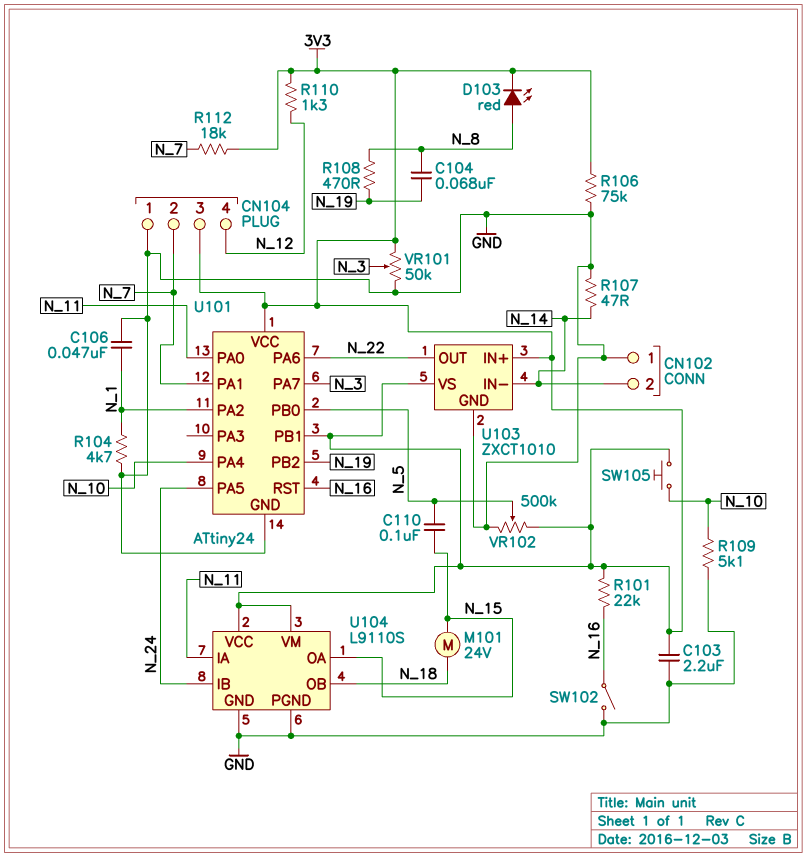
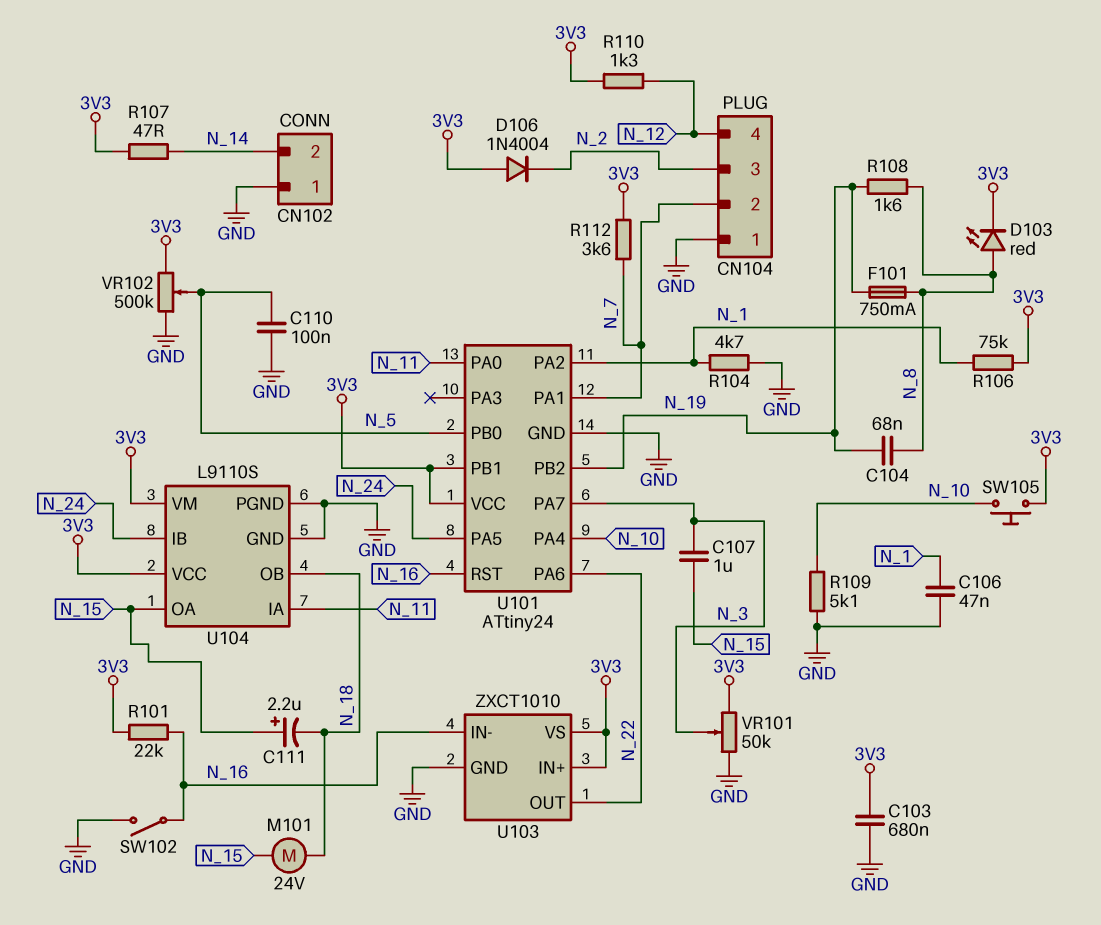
C103: 2.2uF (3V3, GND) -> 680nF (3V3, GND)
C107: none -> 1uF (N_3, N_15)
C110: 100nF (N_5, N_15) -> 100nF (GND, N_5)
C111: none -> 2.2uF (plus N_15, minus N_18)
CN104 pin 3: 3V3 -> N_2
D106: none -> diode 1N4004 (A 3V3, K N_2)
F101: none -> 750mA (N_8, N_19)
R106: 75k (3V3, GND) -> 75k (3V3, N_1)
R107: 47 (GND, N_14) -> 47 (3V3, N_14)
R108: 470 (N_8, N_19) -> 1.6k (N_8, N_19)
R112: 18k (3V3, N_7) -> 3.6k (3V3, N_7)
U103 pin IN-: N_14 -> N_16

